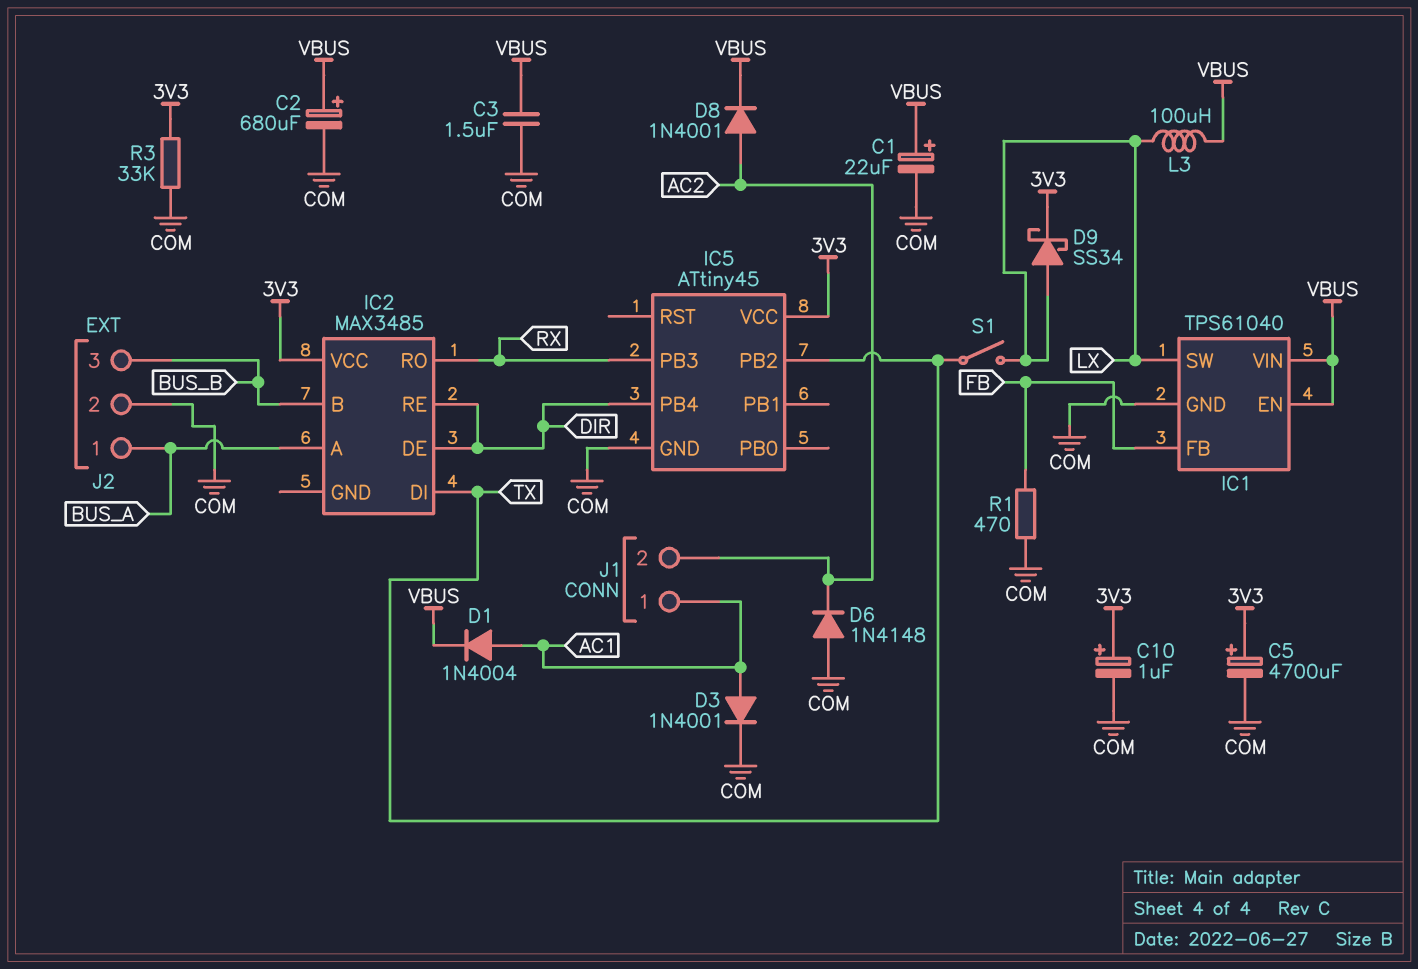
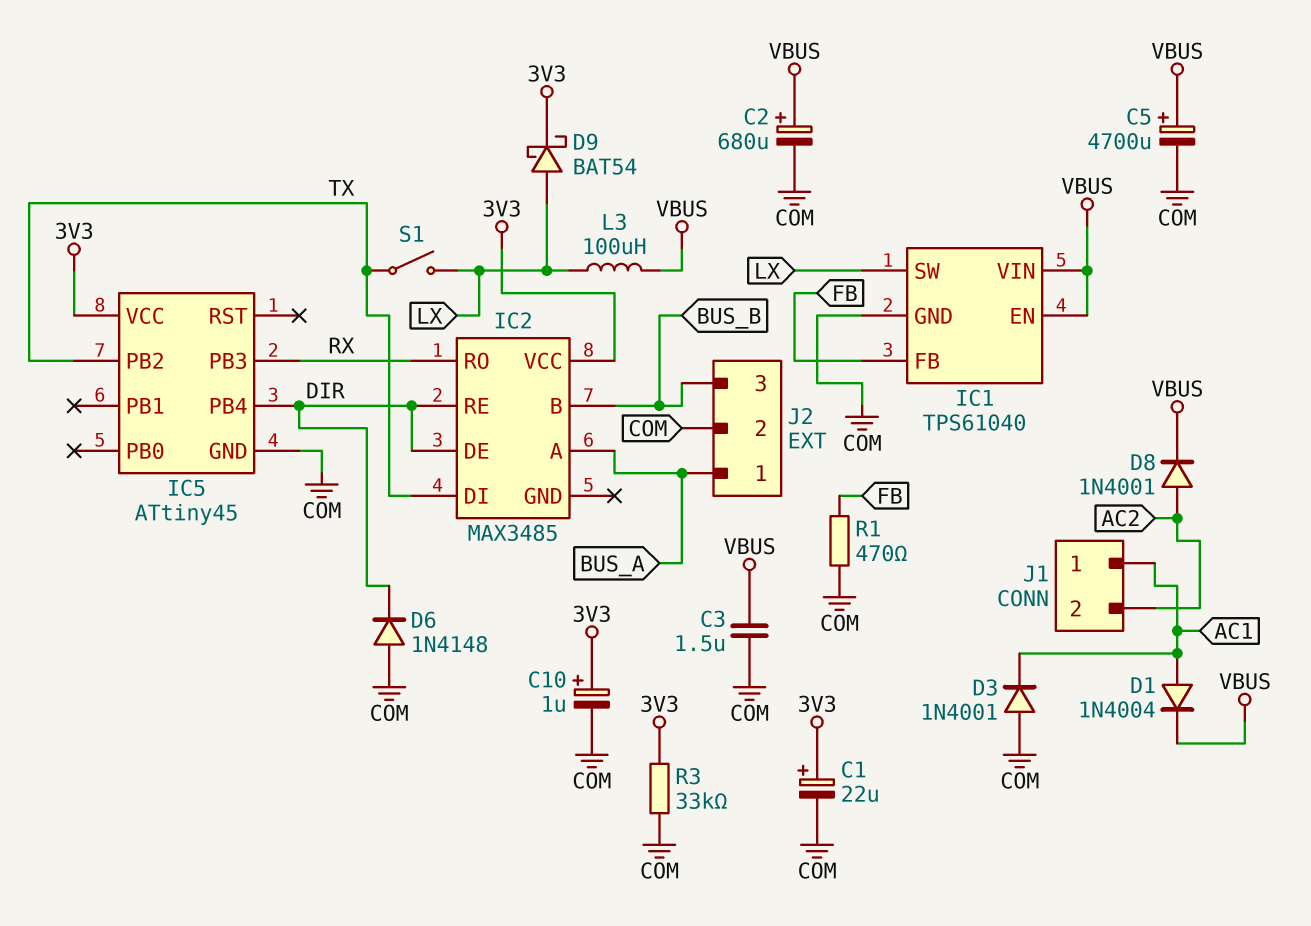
C1: 22uF (plus VBUS, minus COM) -> 22uF (plus 3V3, minus COM)
C5: 4700uF (plus 3V3, minus COM) -> 4700uF (plus VBUS, minus COM)
D3: diode 1N4001 (A AC1, K COM) -> diode 1N4001 (A COM, K AC1)
D6: diode 1N4148 (A COM, K AC2) -> diode 1N4148 (A COM, K DIR)
D9: schottky SS34 (A LX, K 3V3) -> schottky BAT54 (A LX, K 3V3)

